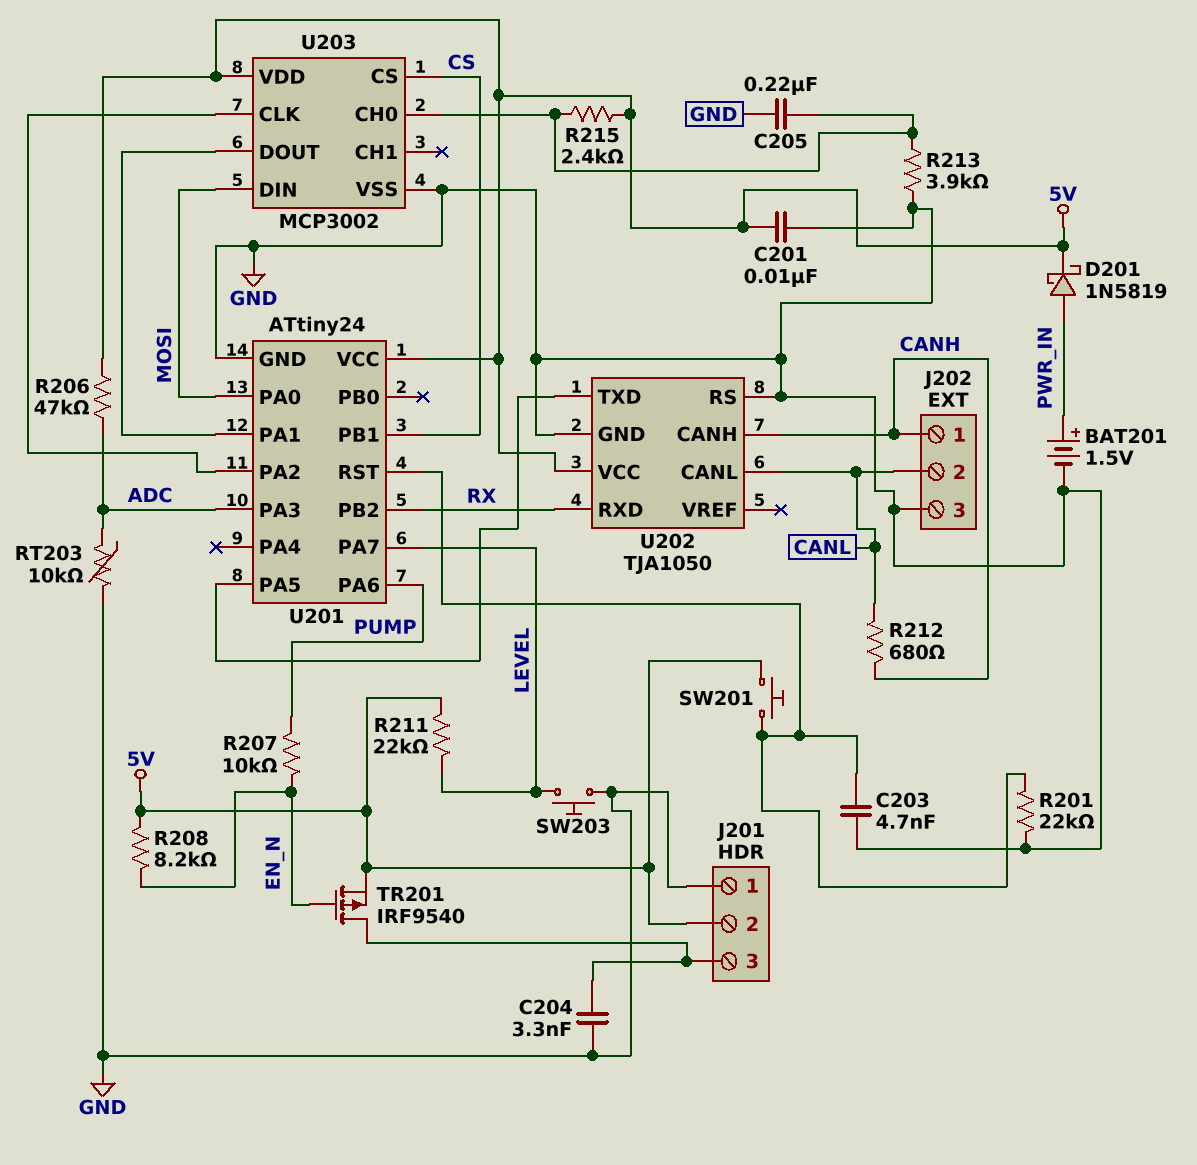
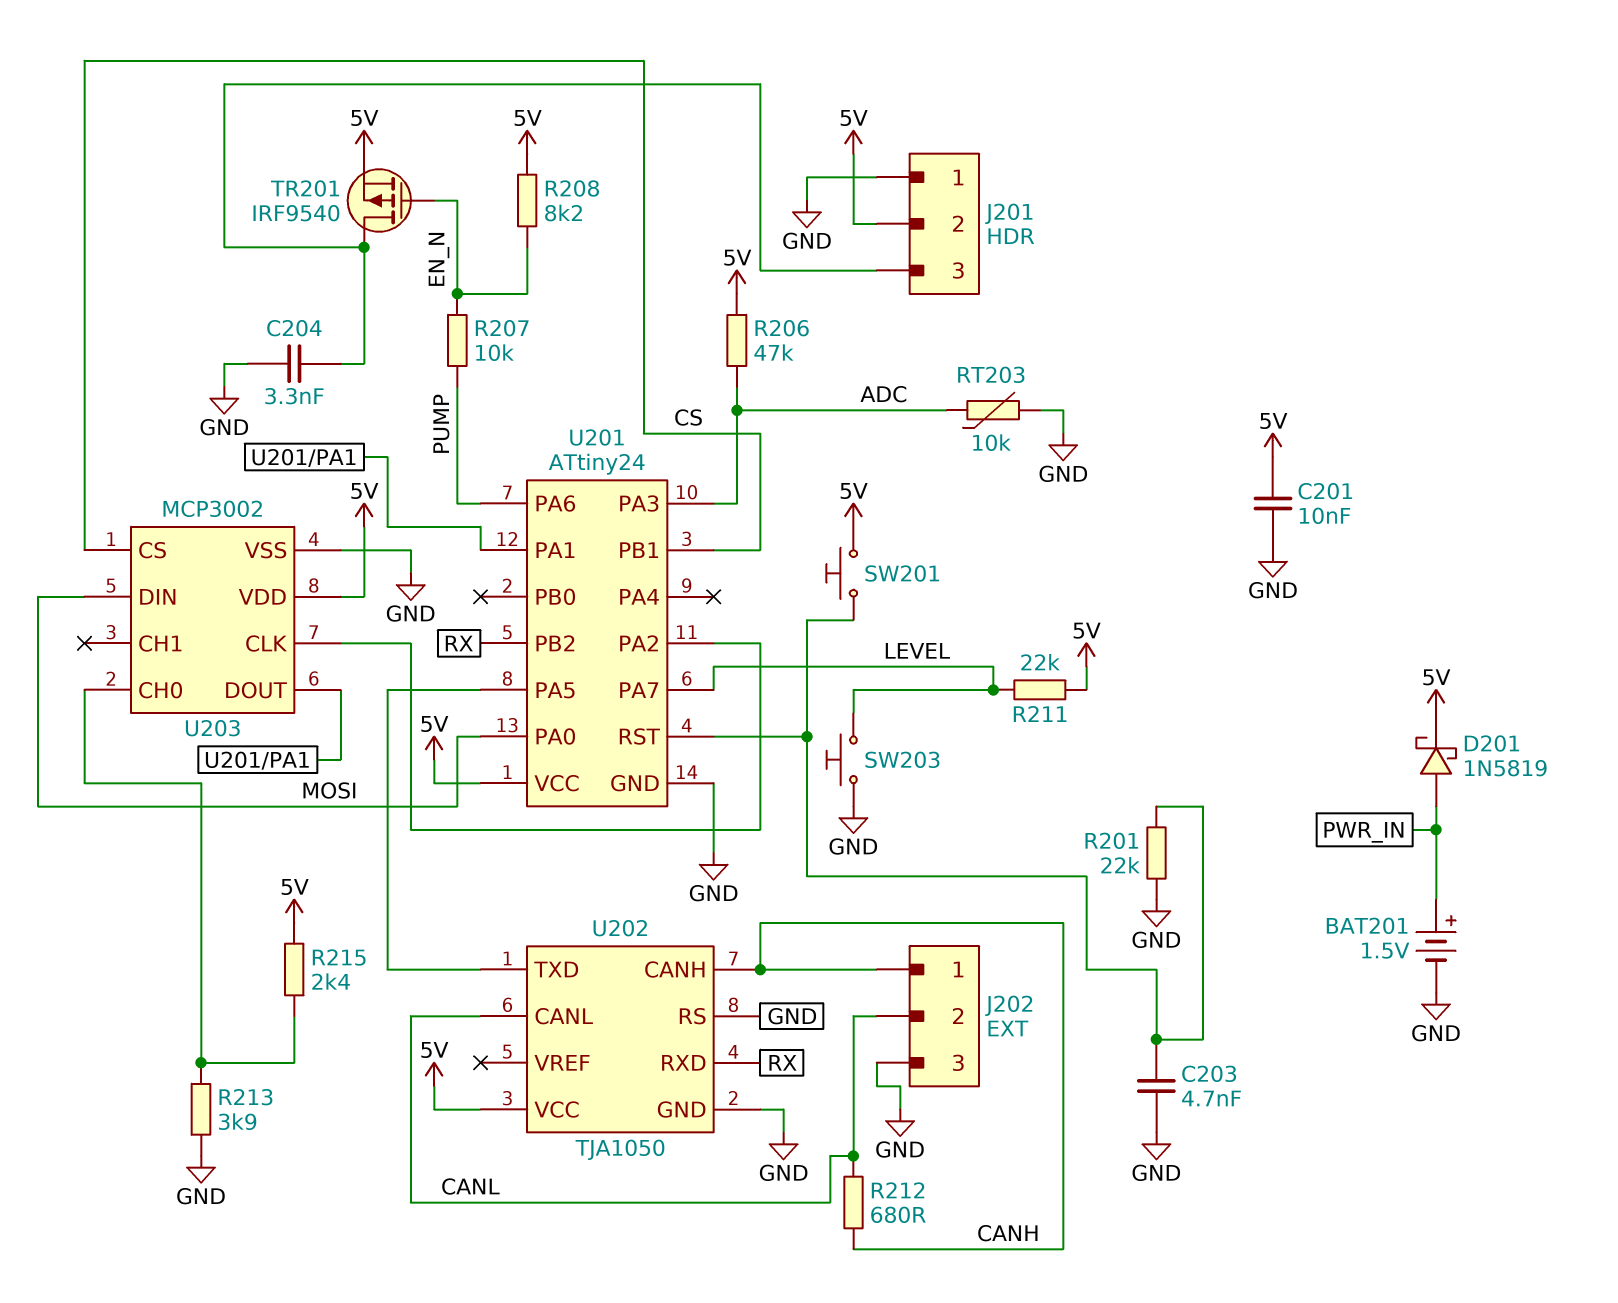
C205: 220nF (GND, U203/CH0) -> none

